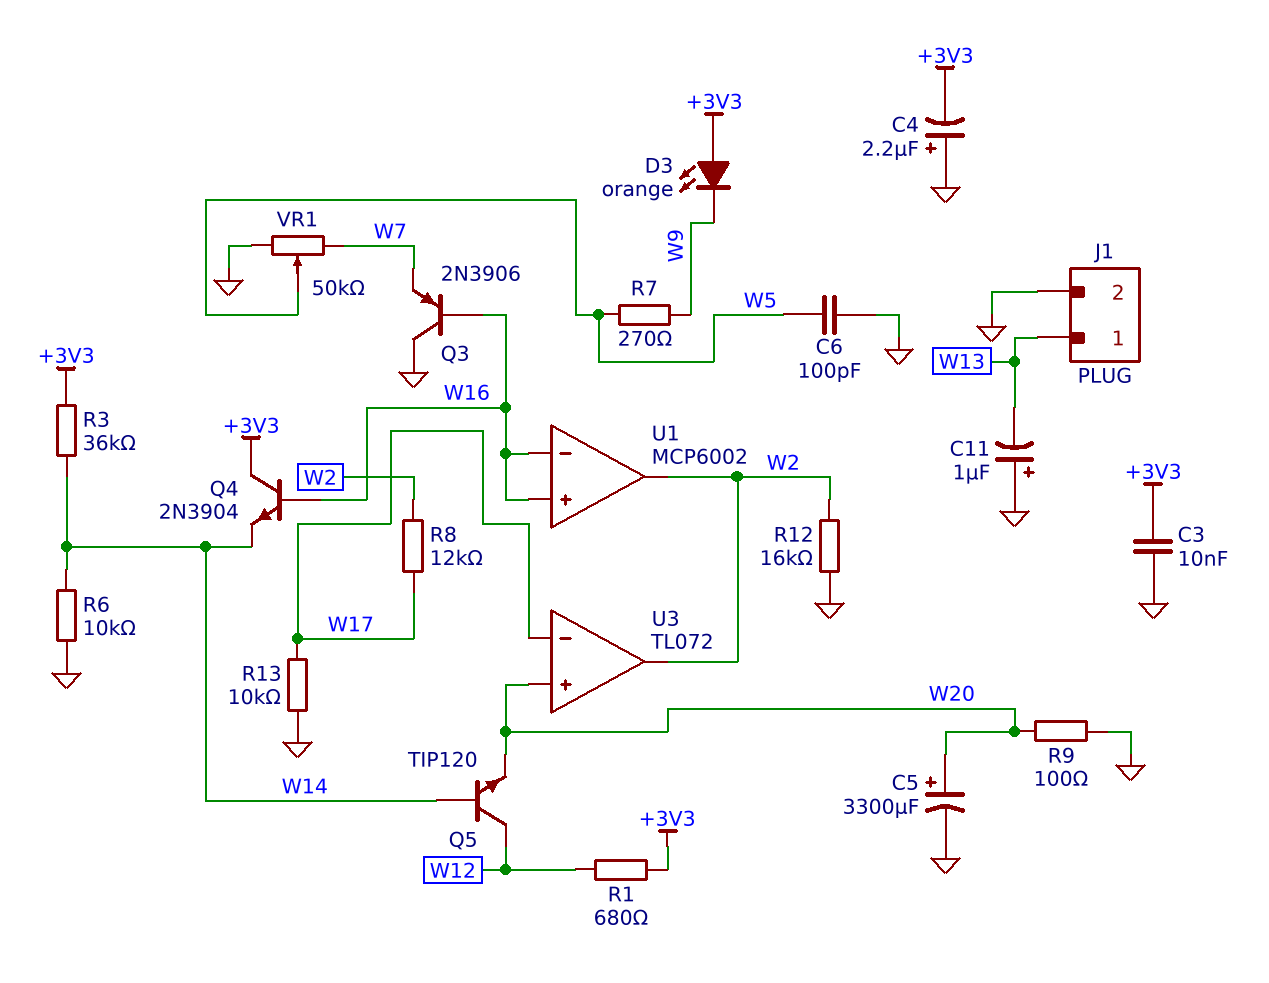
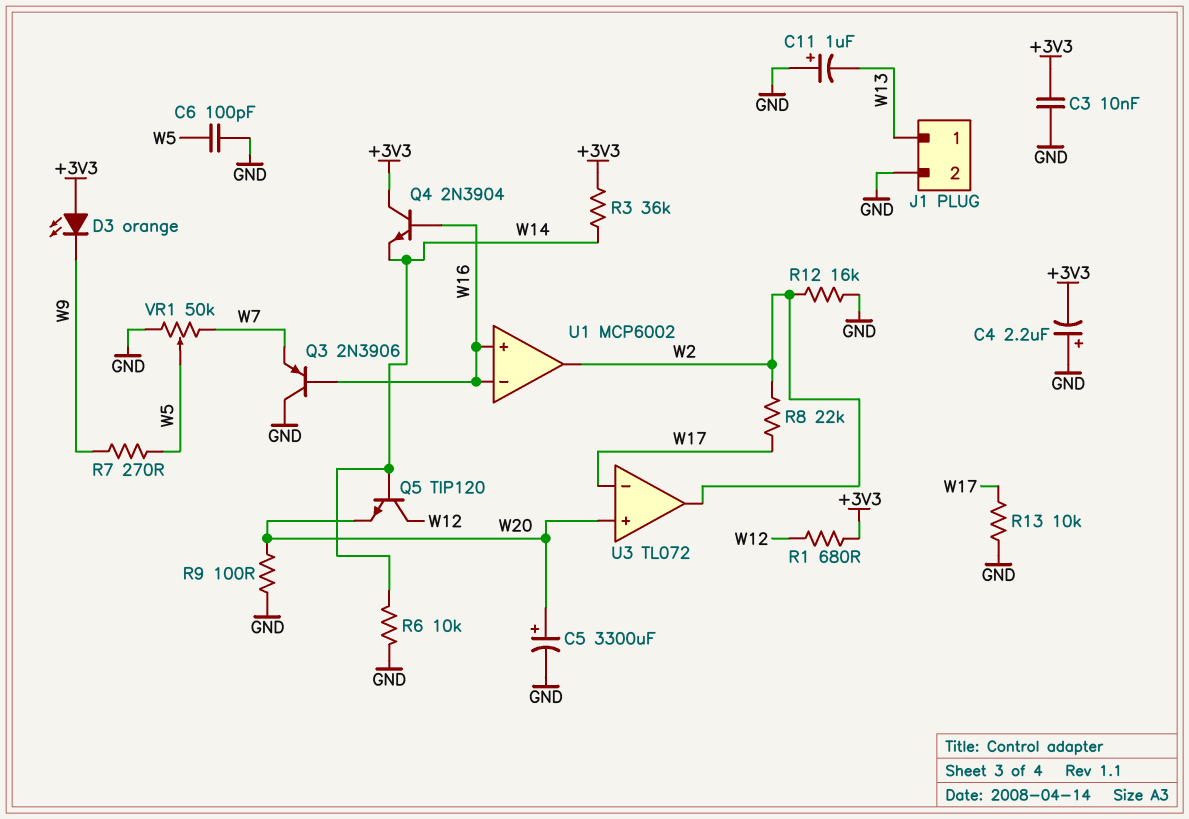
R8: 12k (W2, W17) -> 22k (W2, W17)

